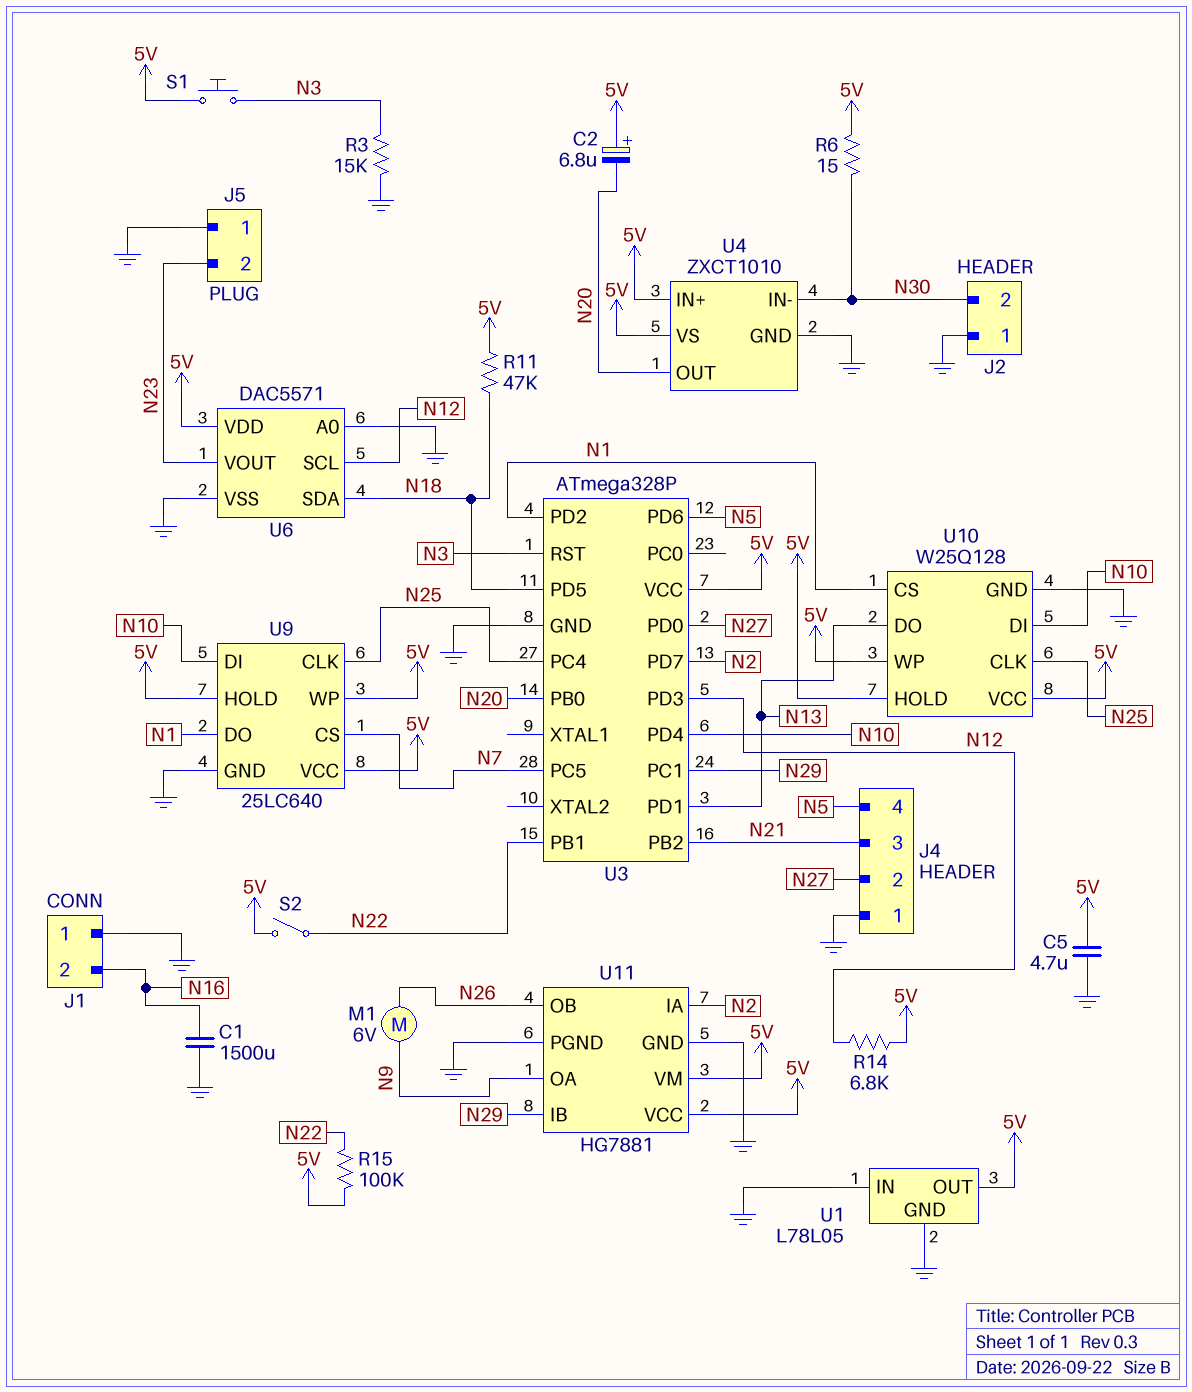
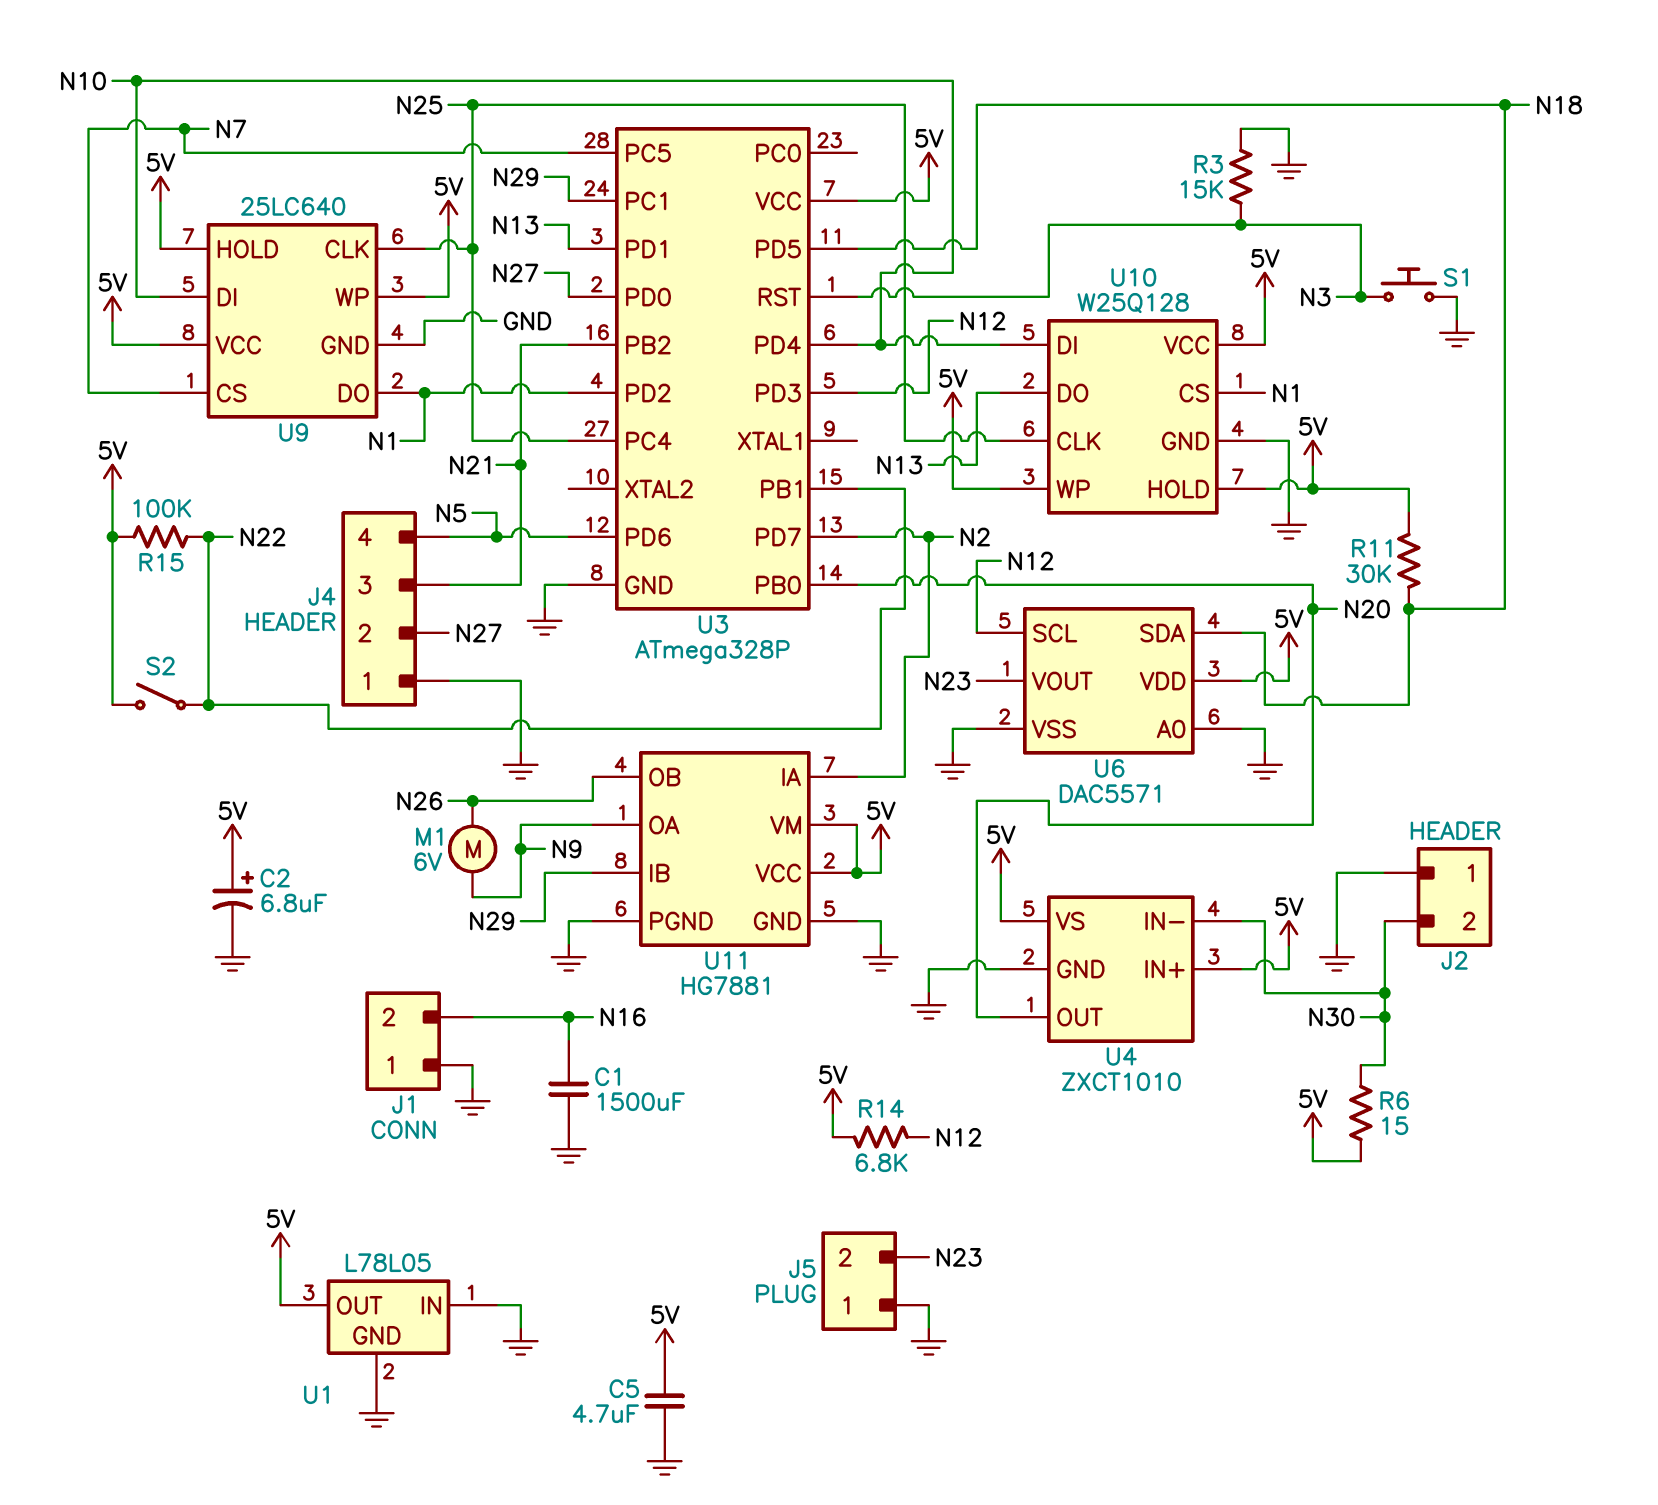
C2: 6.8uF (plus 5V, minus N20) -> 6.8uF (plus 5V, minus GND)
R11: 47k (5V, N18) -> 30k (5V, N18)
S1: button (5V, N3) -> button (GND, N3)

